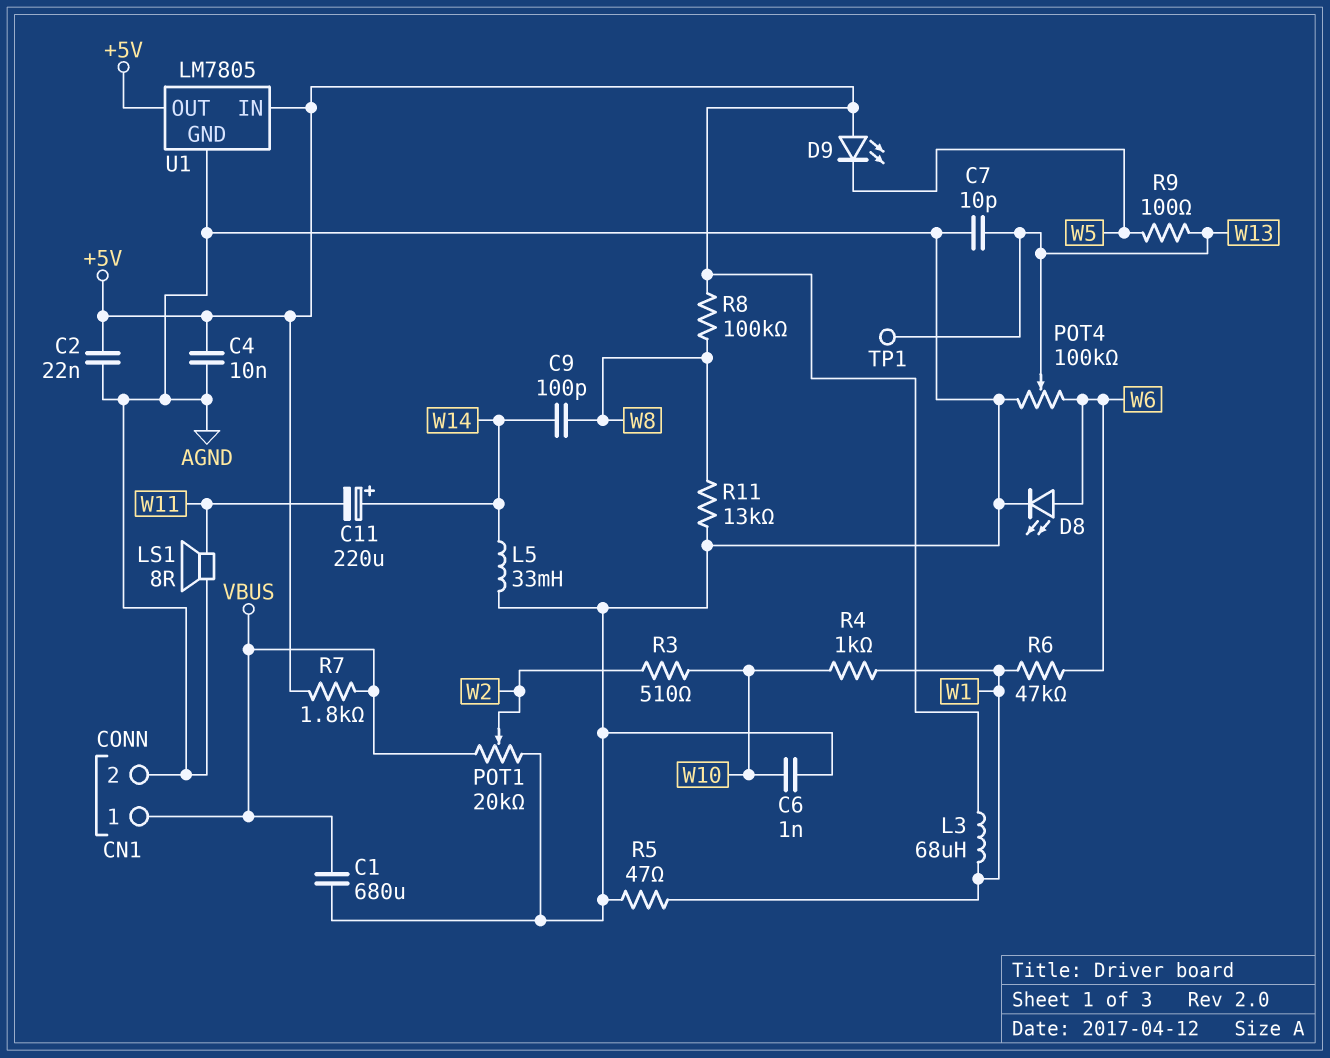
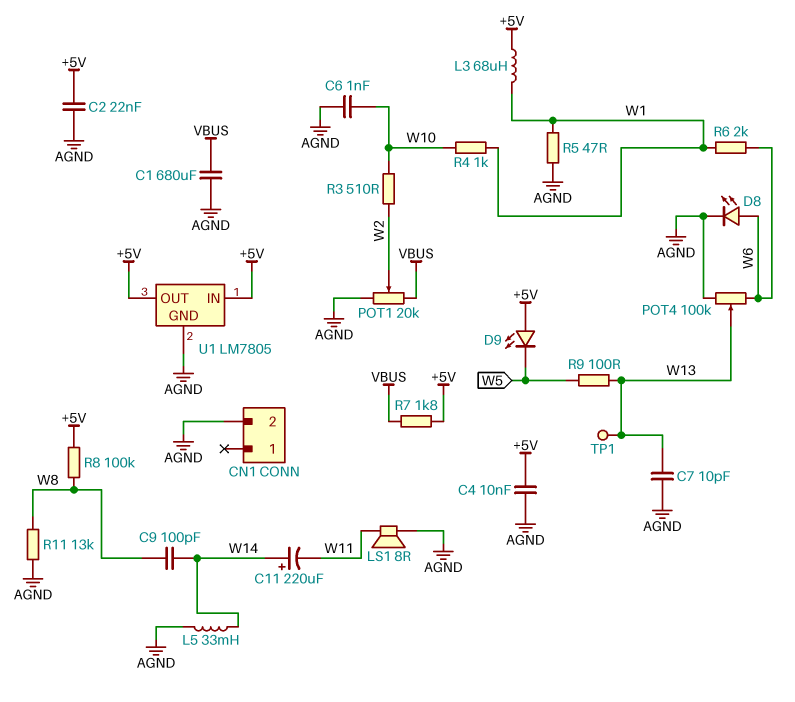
CN1 pin 1: VBUS -> none
R6: 47k (W1, W6) -> 2k (W1, W6)

